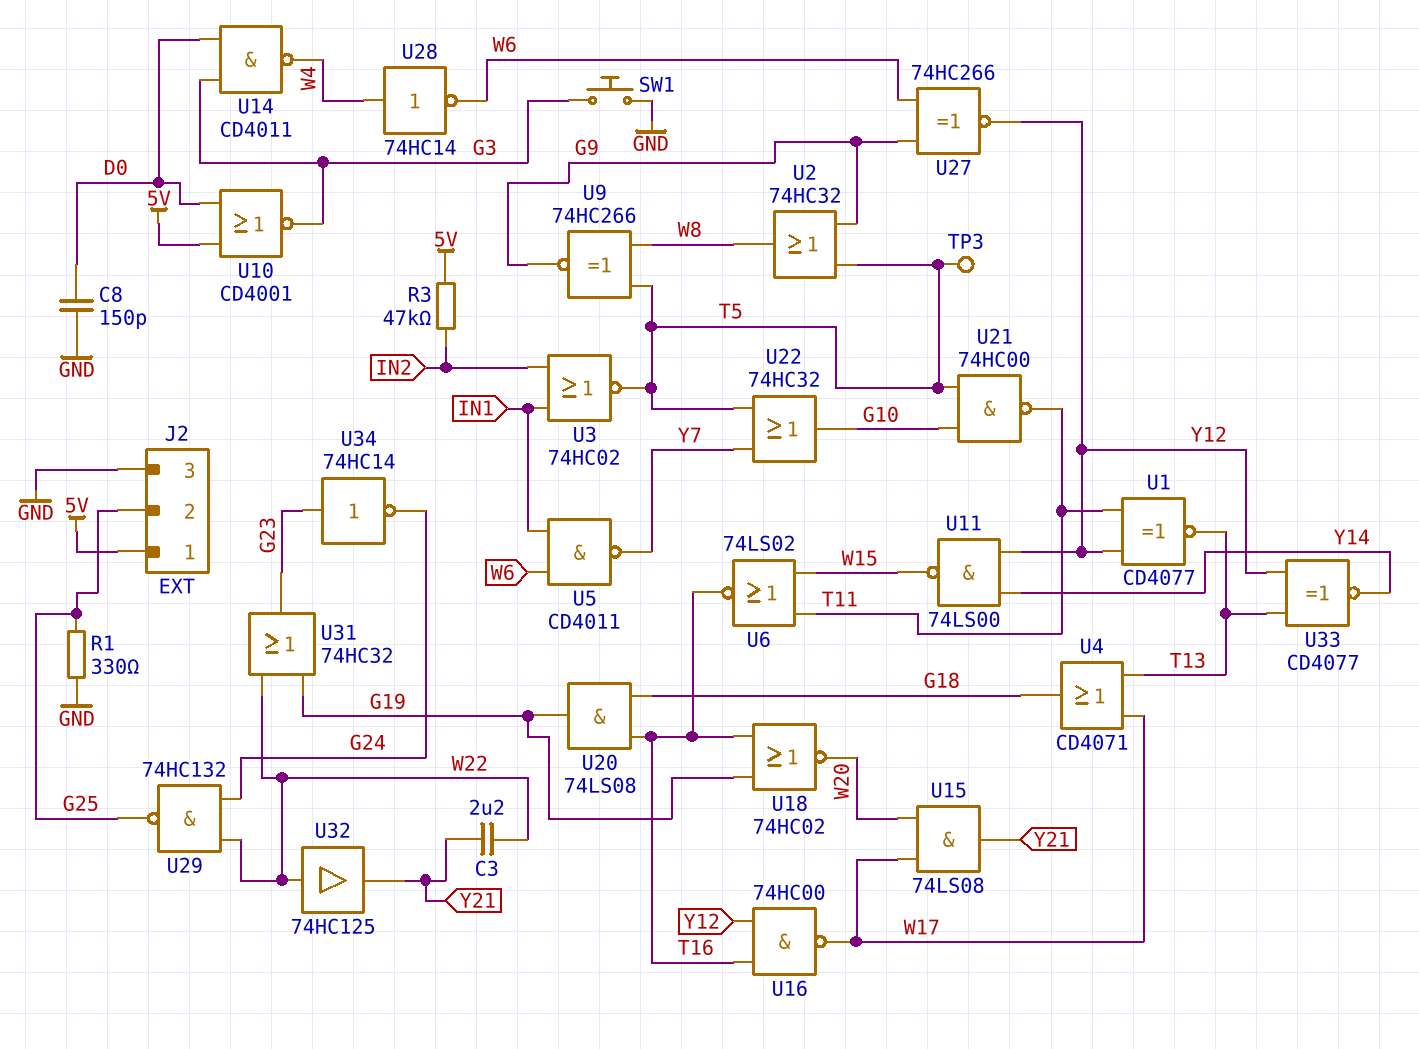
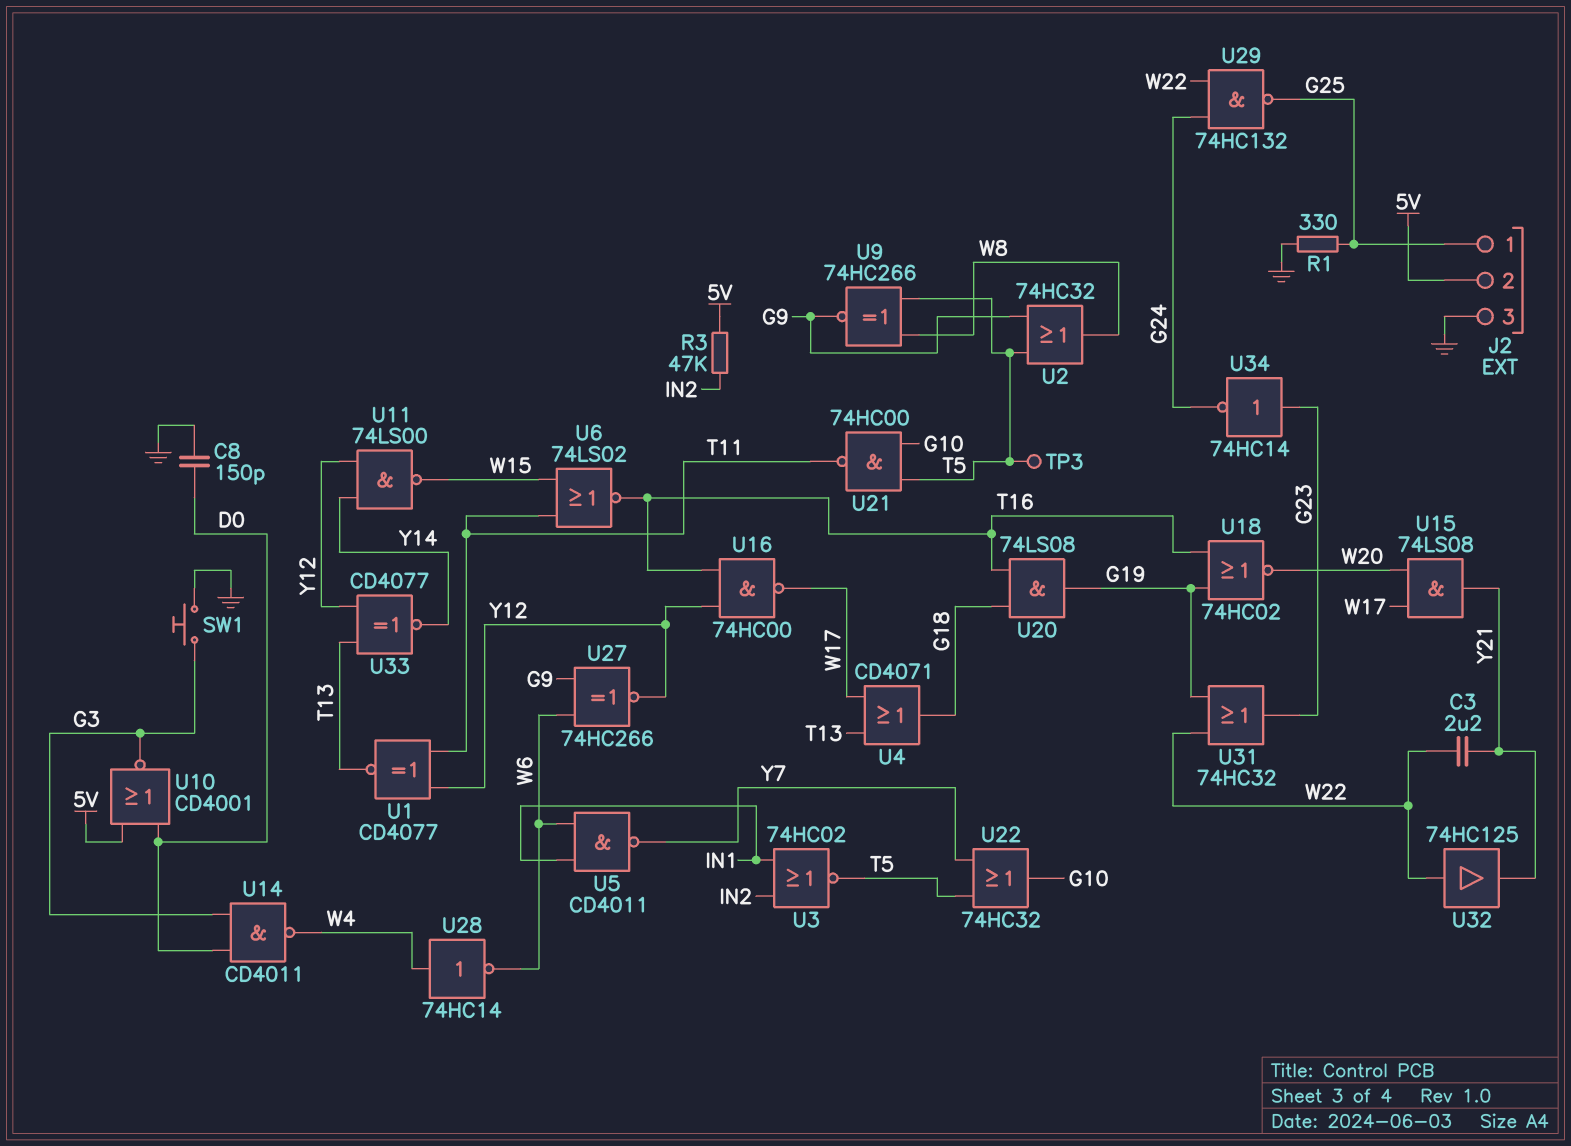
J2 pin 1: 5V -> G25
J2 pin 2: G25 -> 5V

